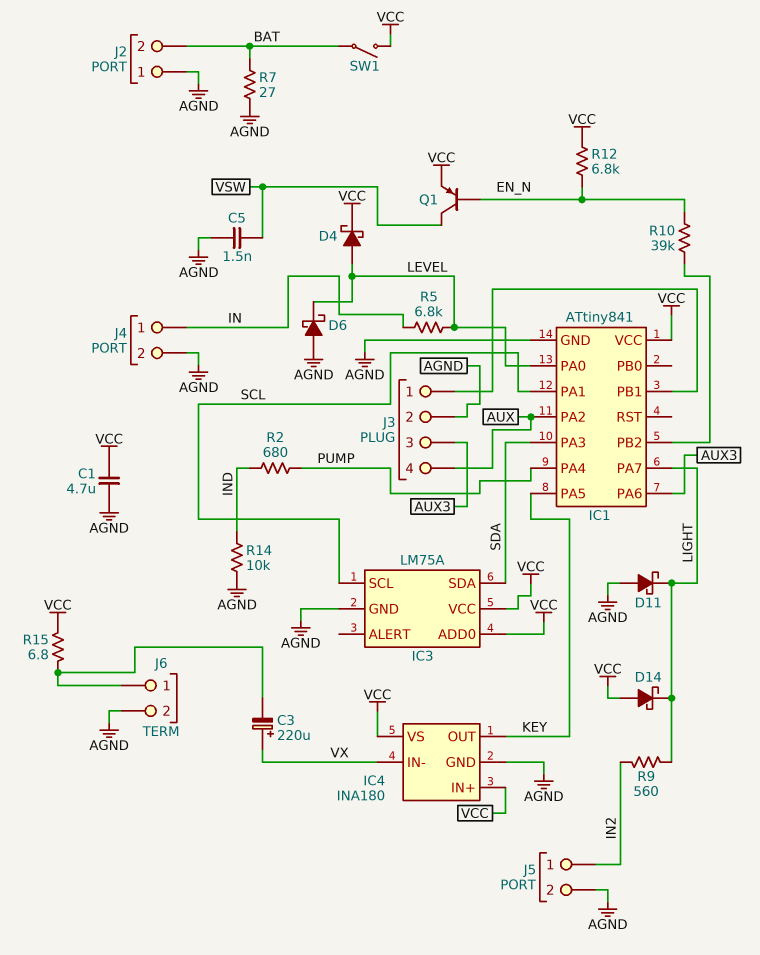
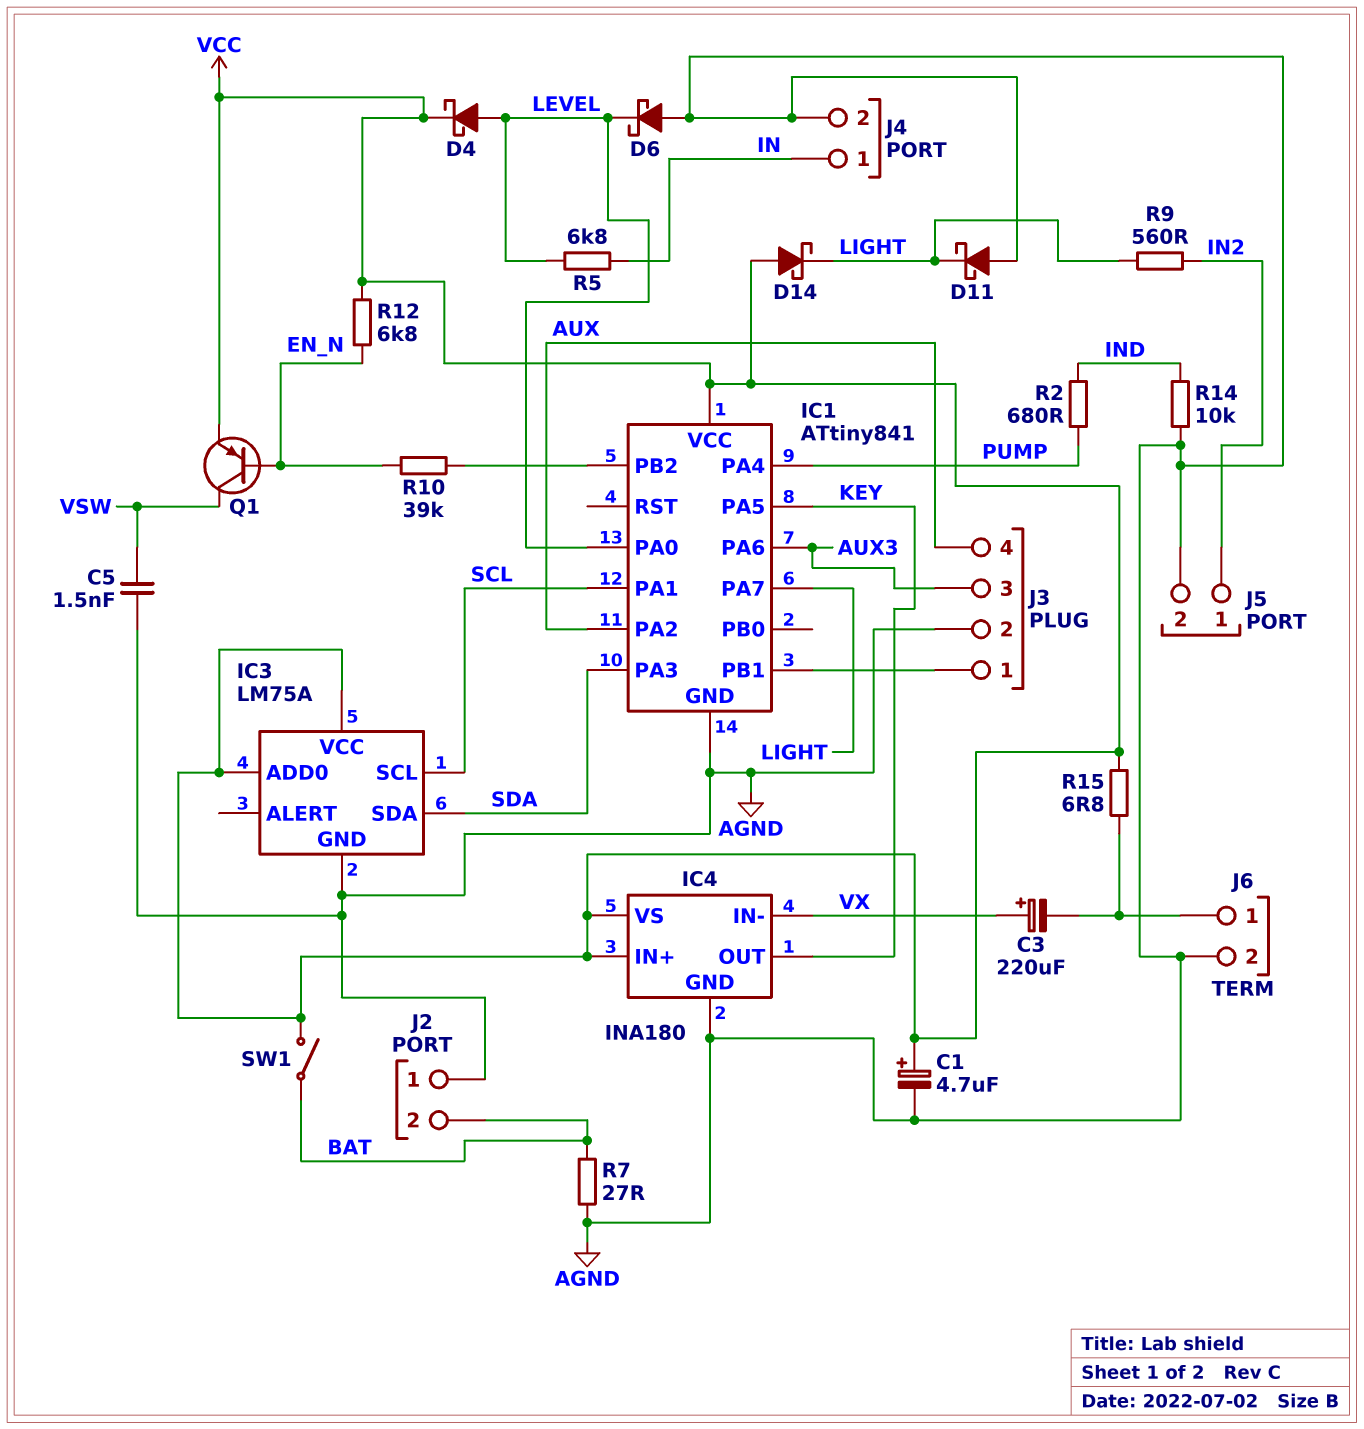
C1: 4.7uF (AGND, VCC) -> 4.7uF (plus VCC, minus AGND)

